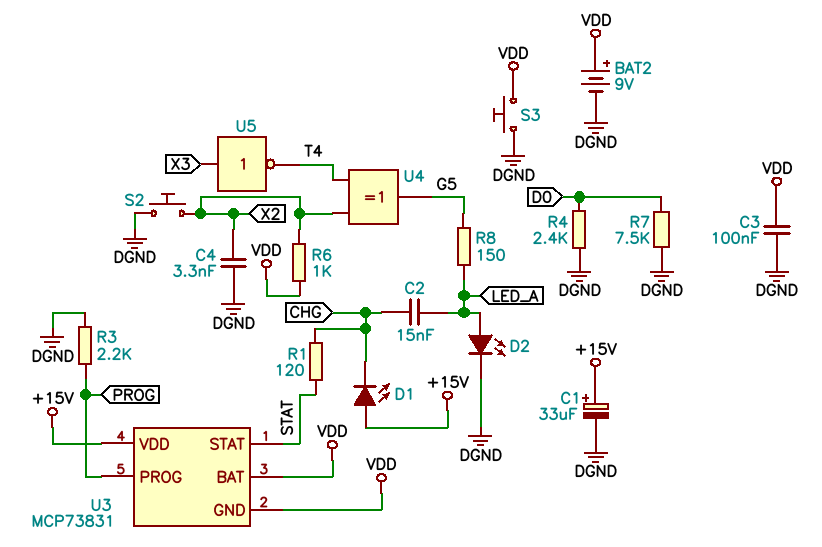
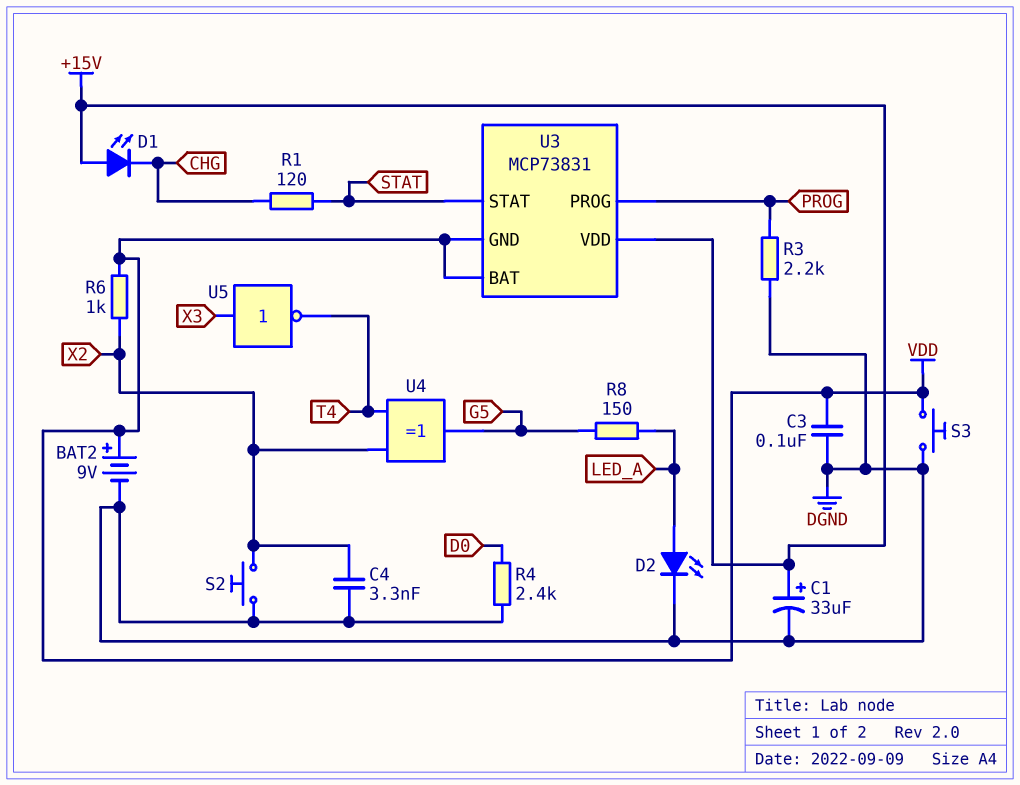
C2: 15nF (CHG, LED_A) -> none
R7: 7.5k (D0, DGND) -> none

